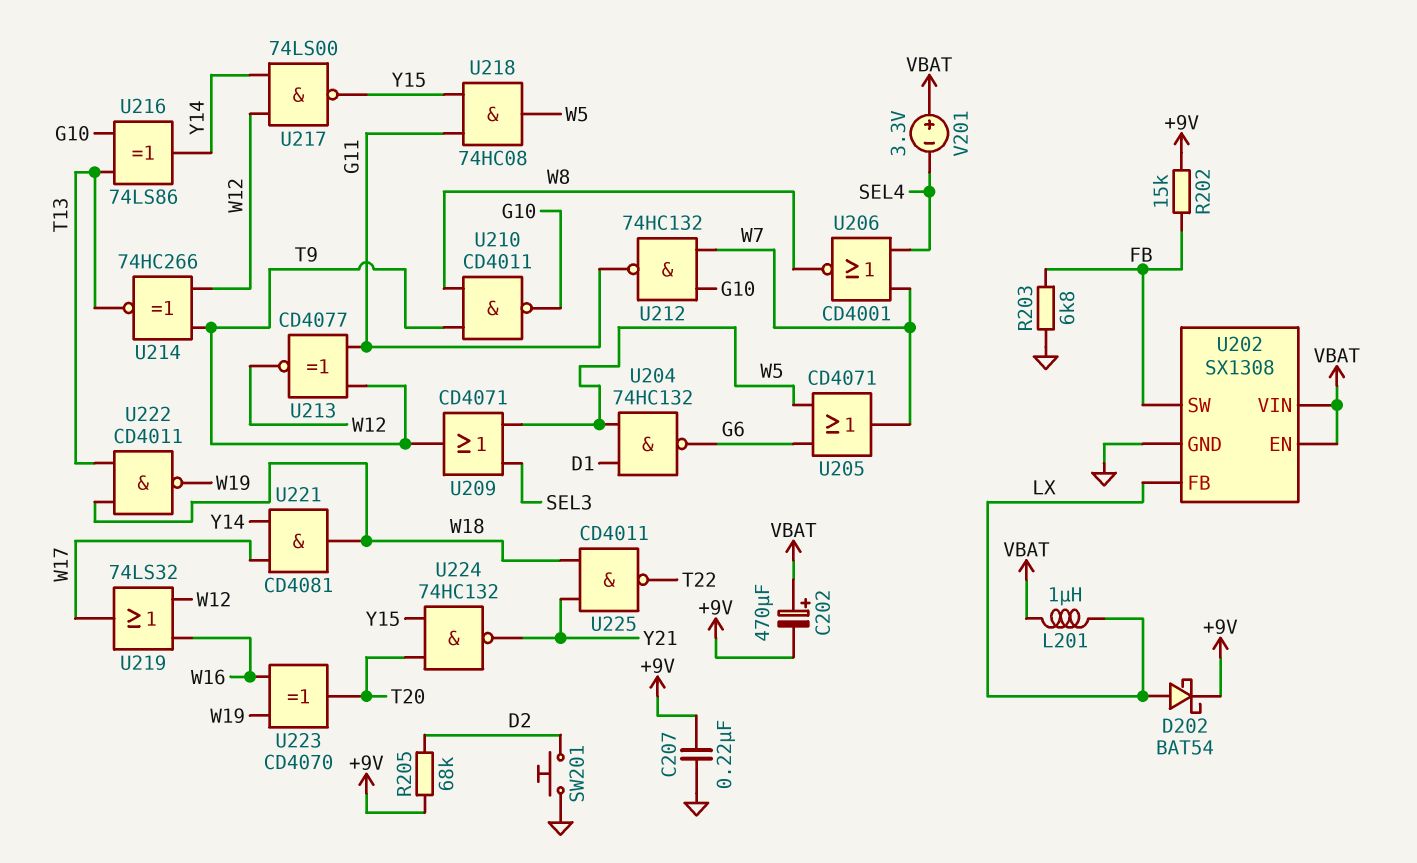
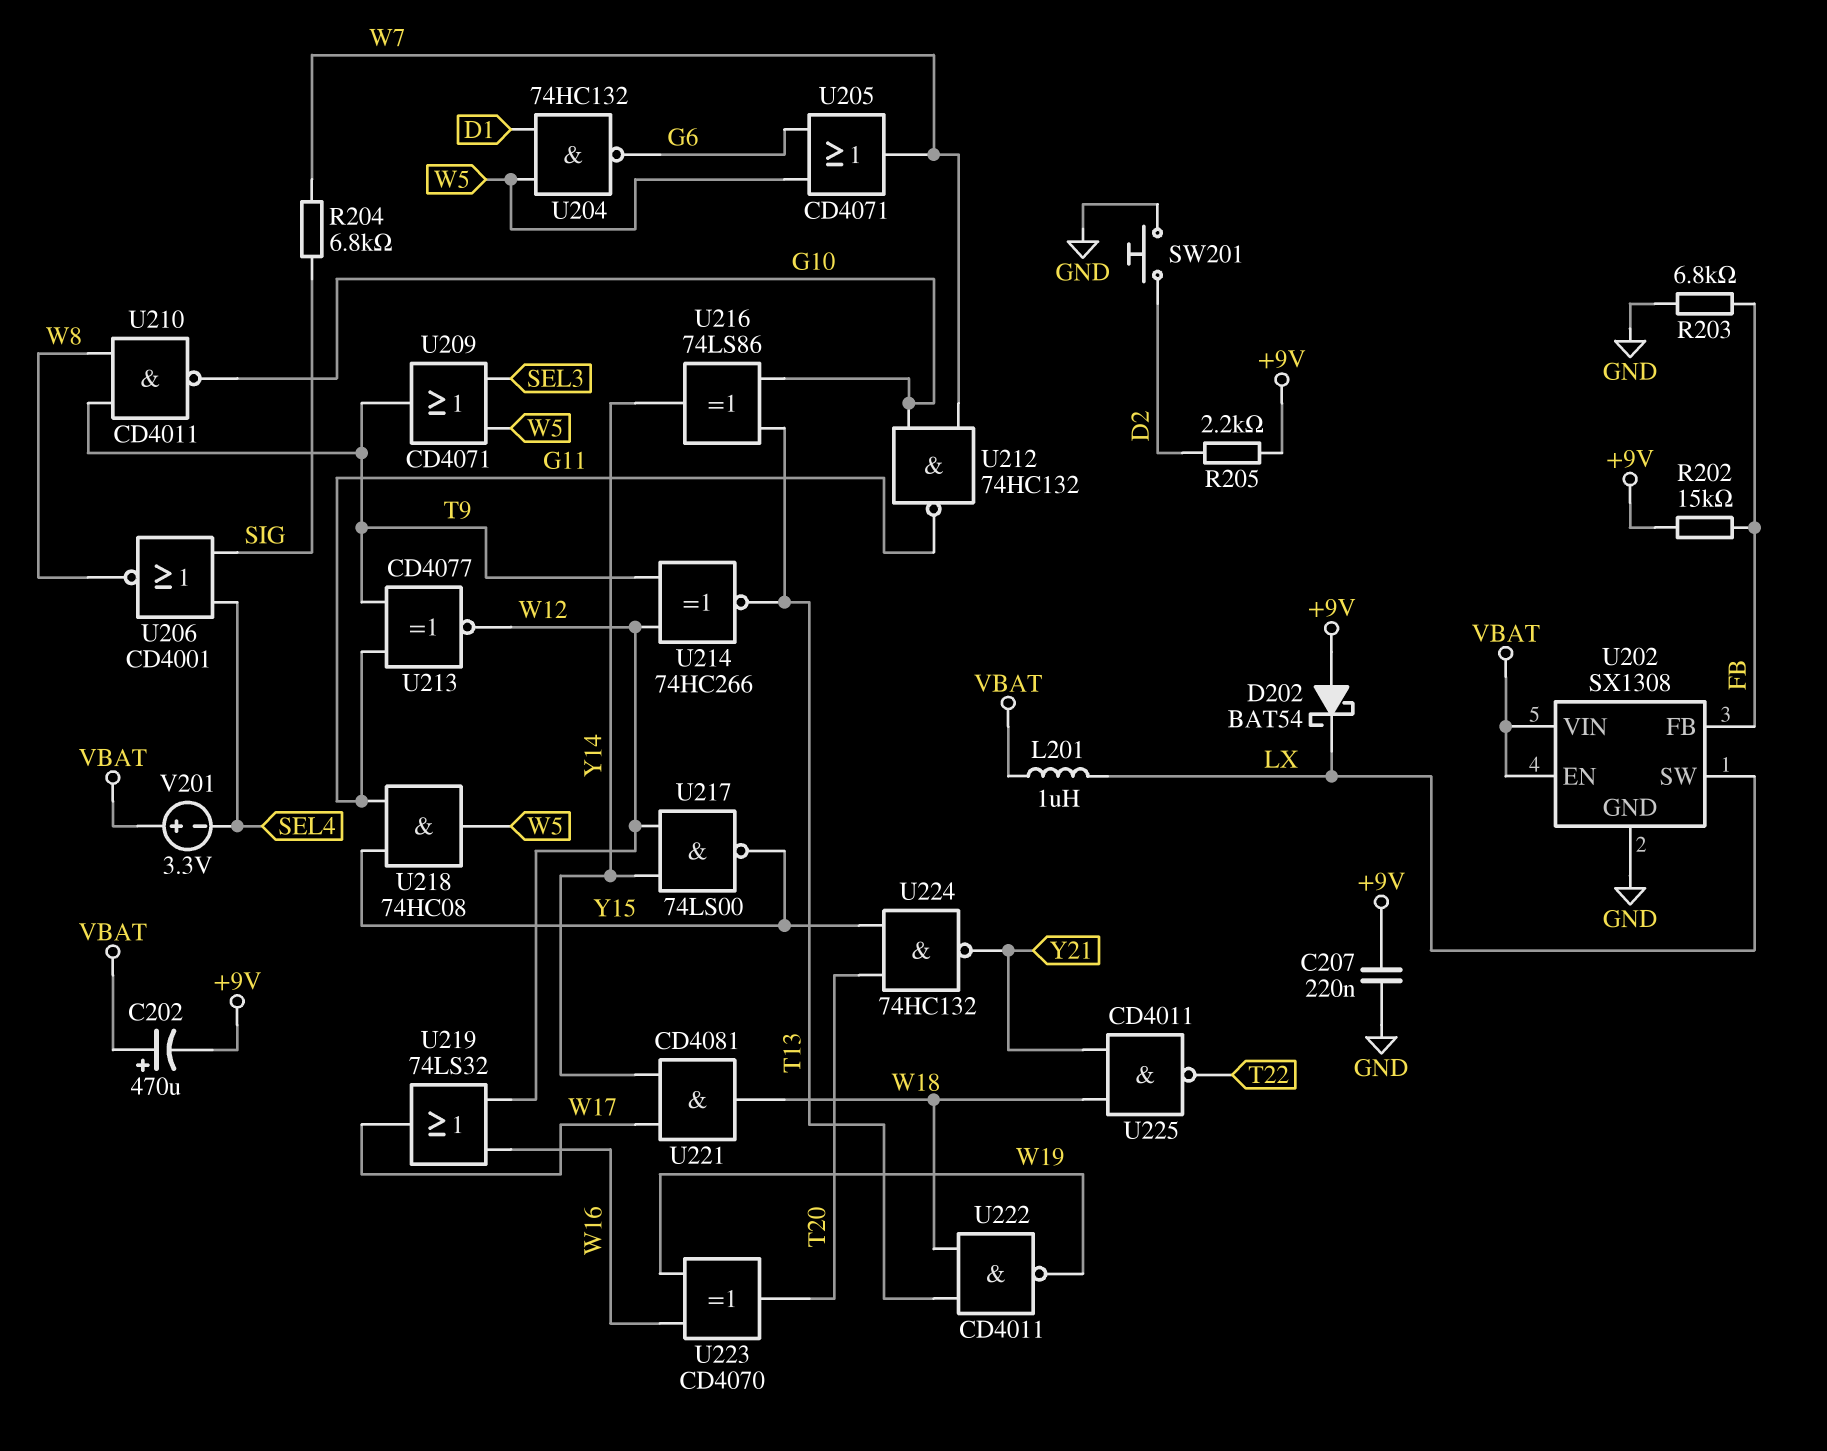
D202: schottky BAT54 (A LX, K +9V) -> schottky BAT54 (A +9V, K LX)
R204: none -> 6.8k (SIG, W7)
R205: 68k (+9V, D2) -> 2.2k (+9V, D2)
U202 pin FB: LX -> FB
U202 pin SW: FB -> LX
U206: NOR CD4001 (in SEL4, in W7, out W8) -> NOR CD4001 (in SEL4, in SIG, out W8)

